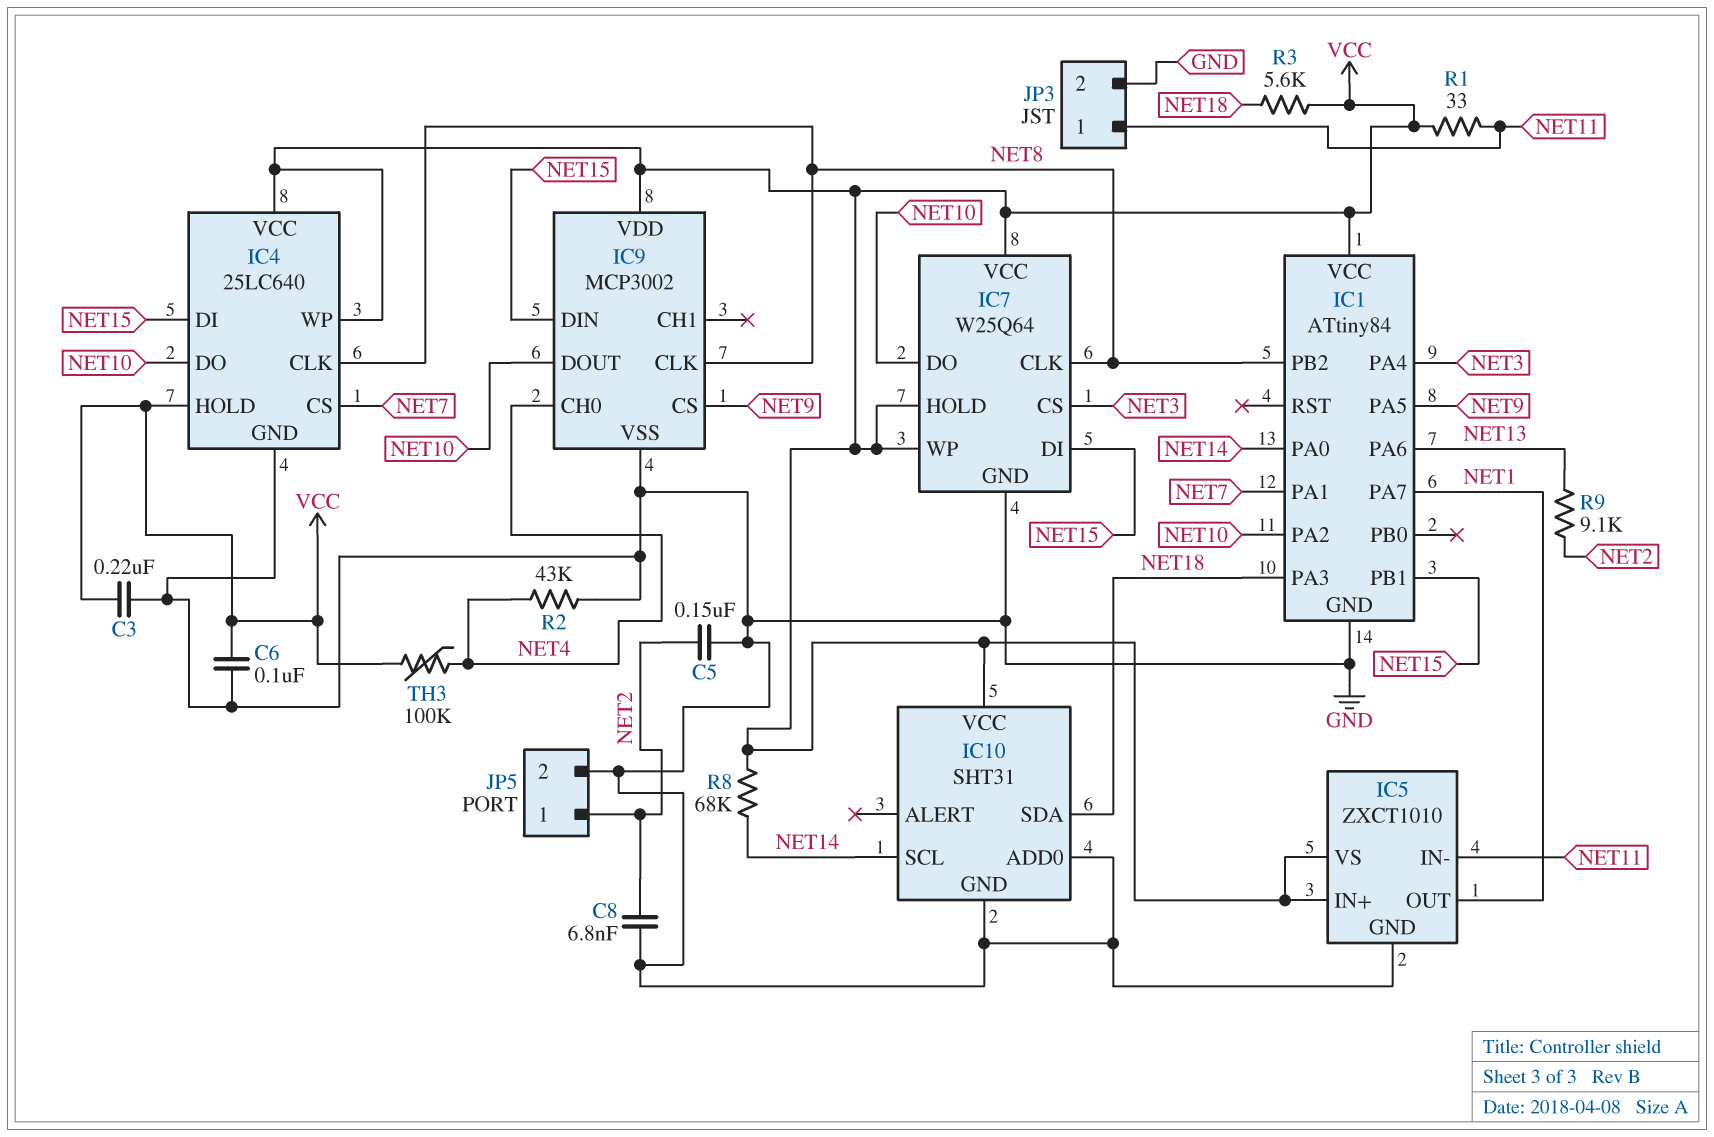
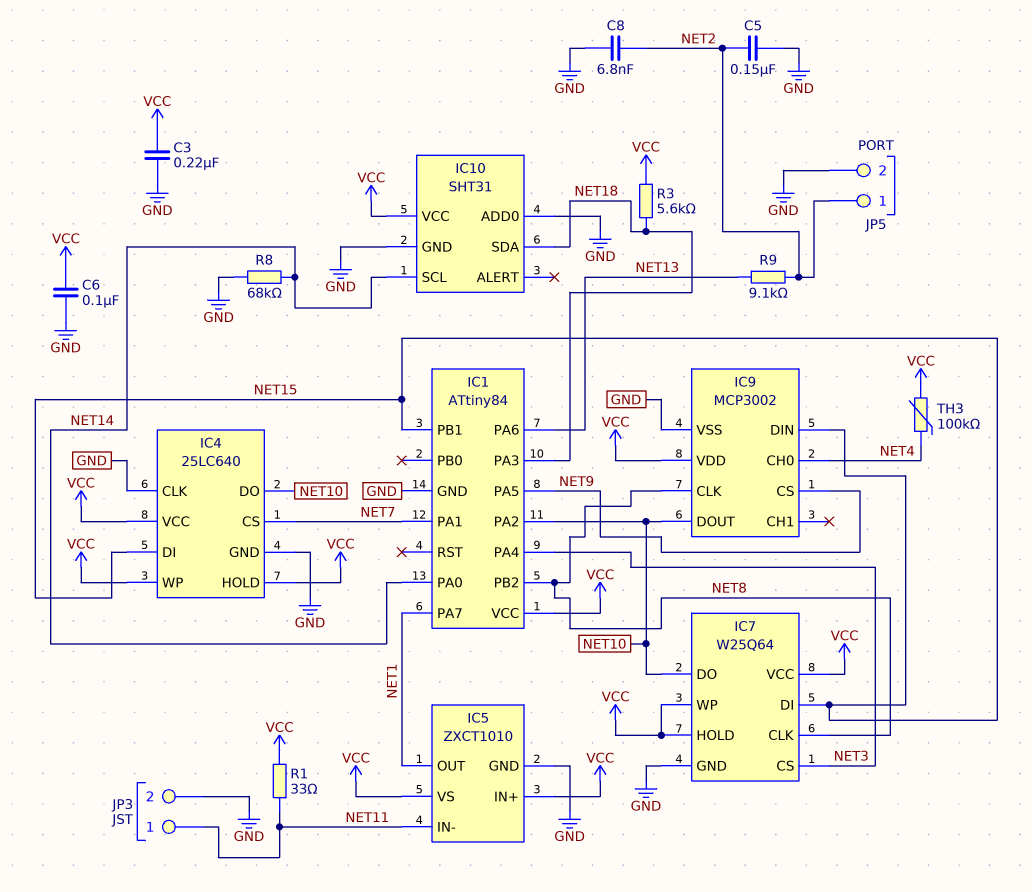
IC4 pin CLK: NET8 -> GND
R2: 43k (GND, NET4) -> none
R8: 68k (NET14, VCC) -> 68k (GND, NET14)

